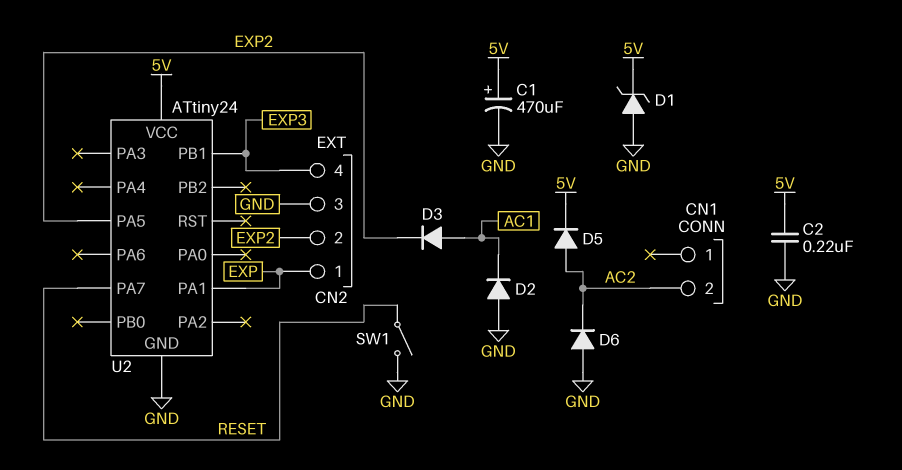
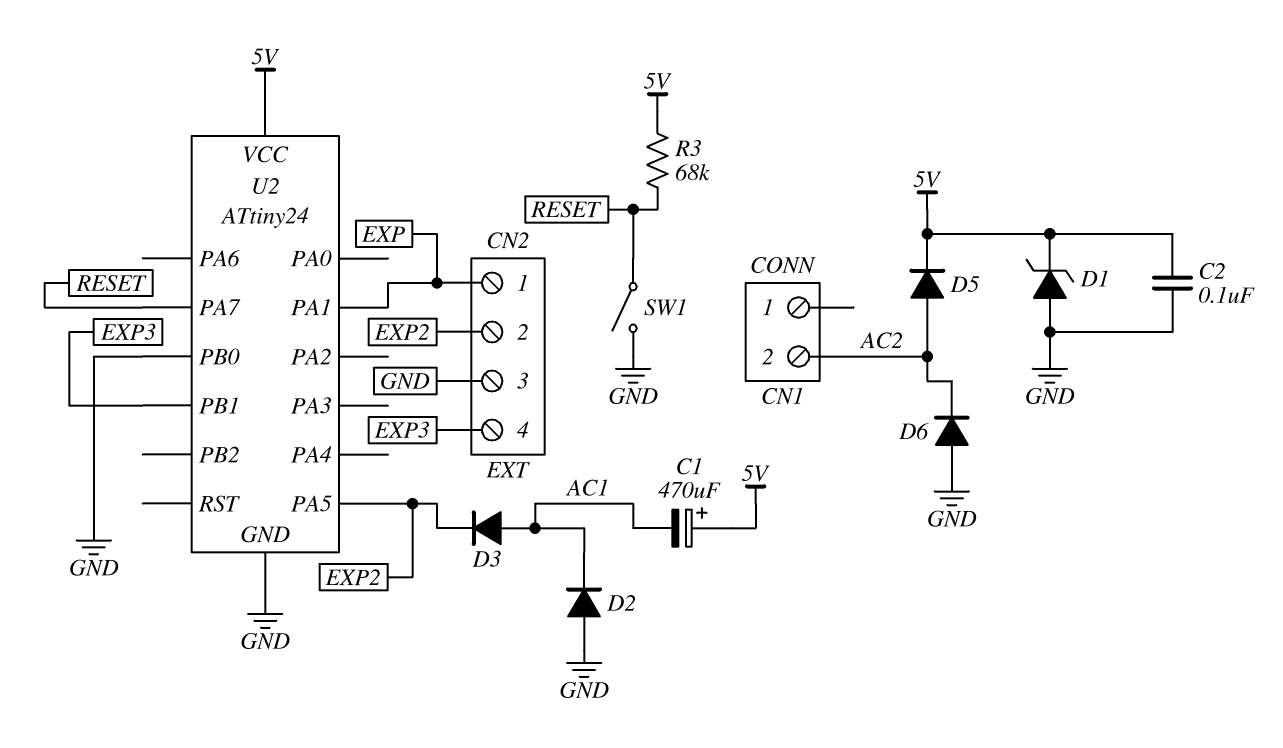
C1: 470uF (plus 5V, minus GND) -> 470uF (plus 5V, minus AC1)
C2: 220nF (5V, GND) -> 100nF (5V, GND)
R3: none -> 68k (5V, RESET)
U2 pin PB0: none -> GND

